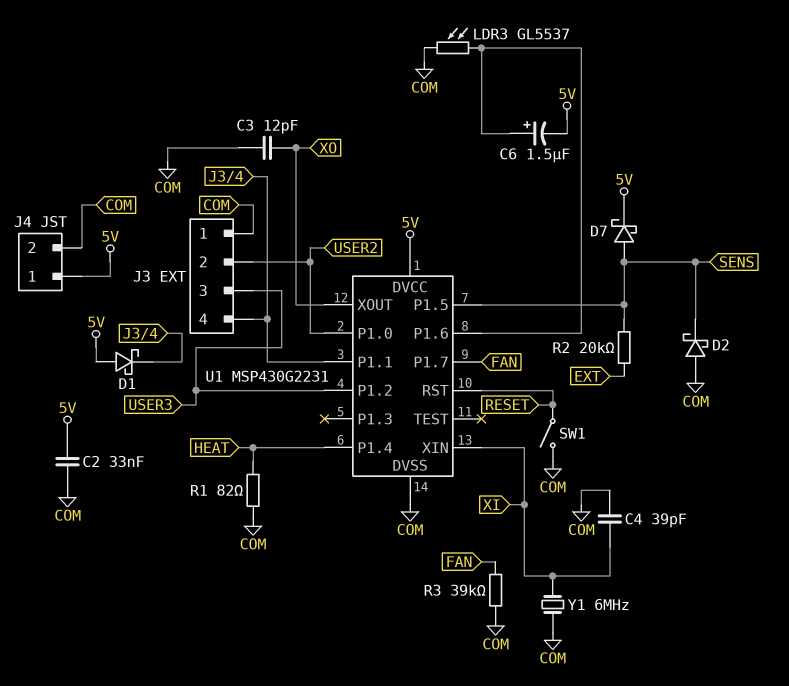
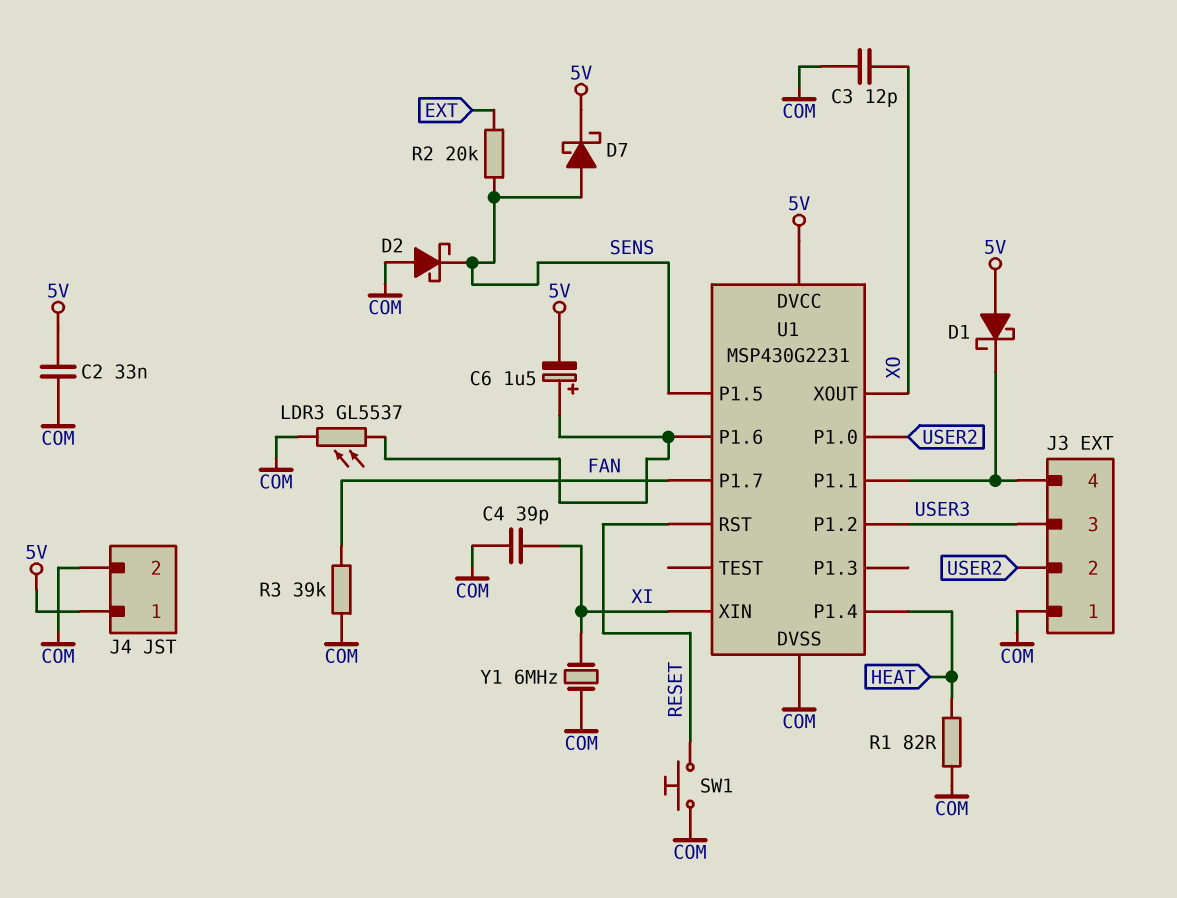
SW1: switch (COM, RESET) -> button (COM, RESET)

